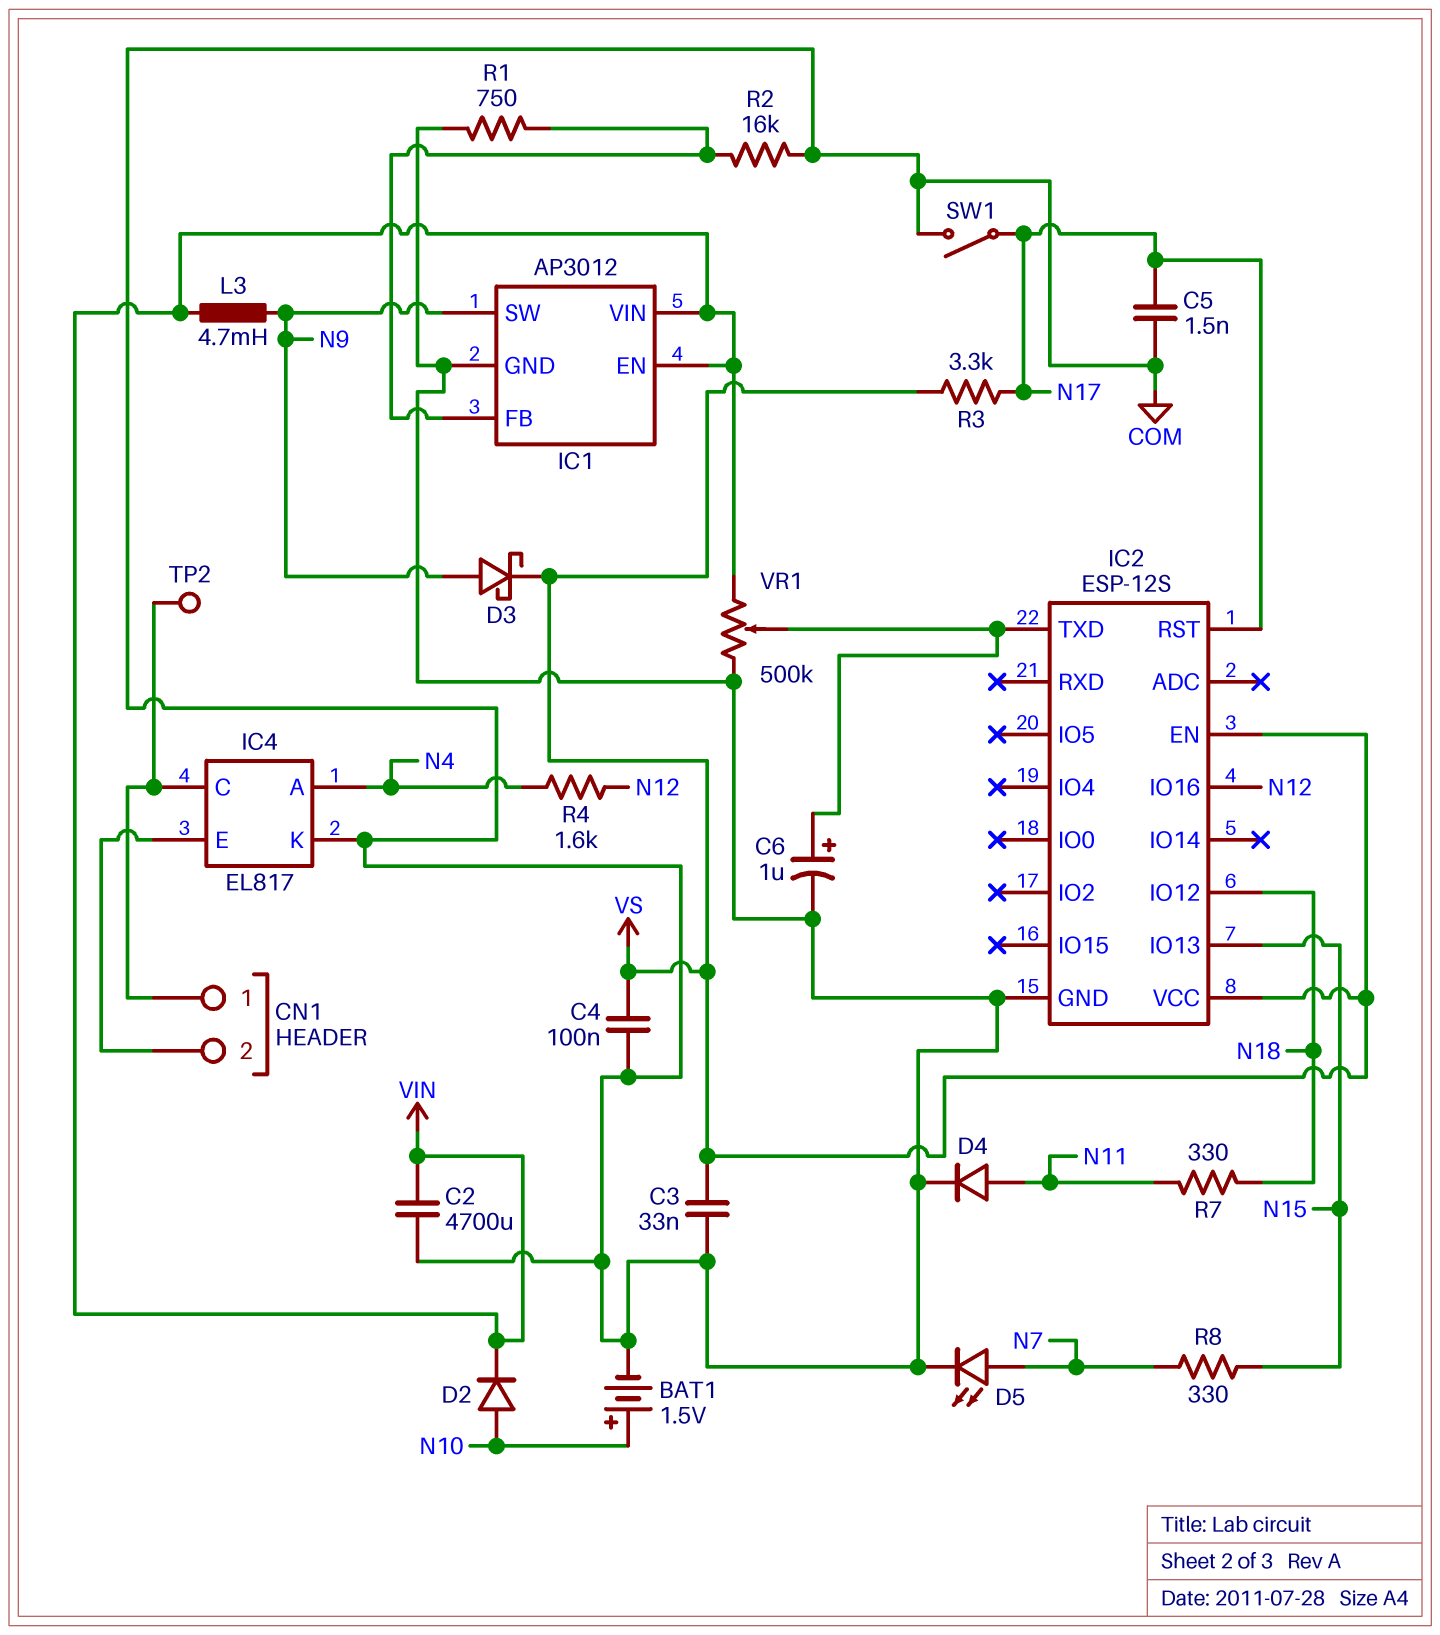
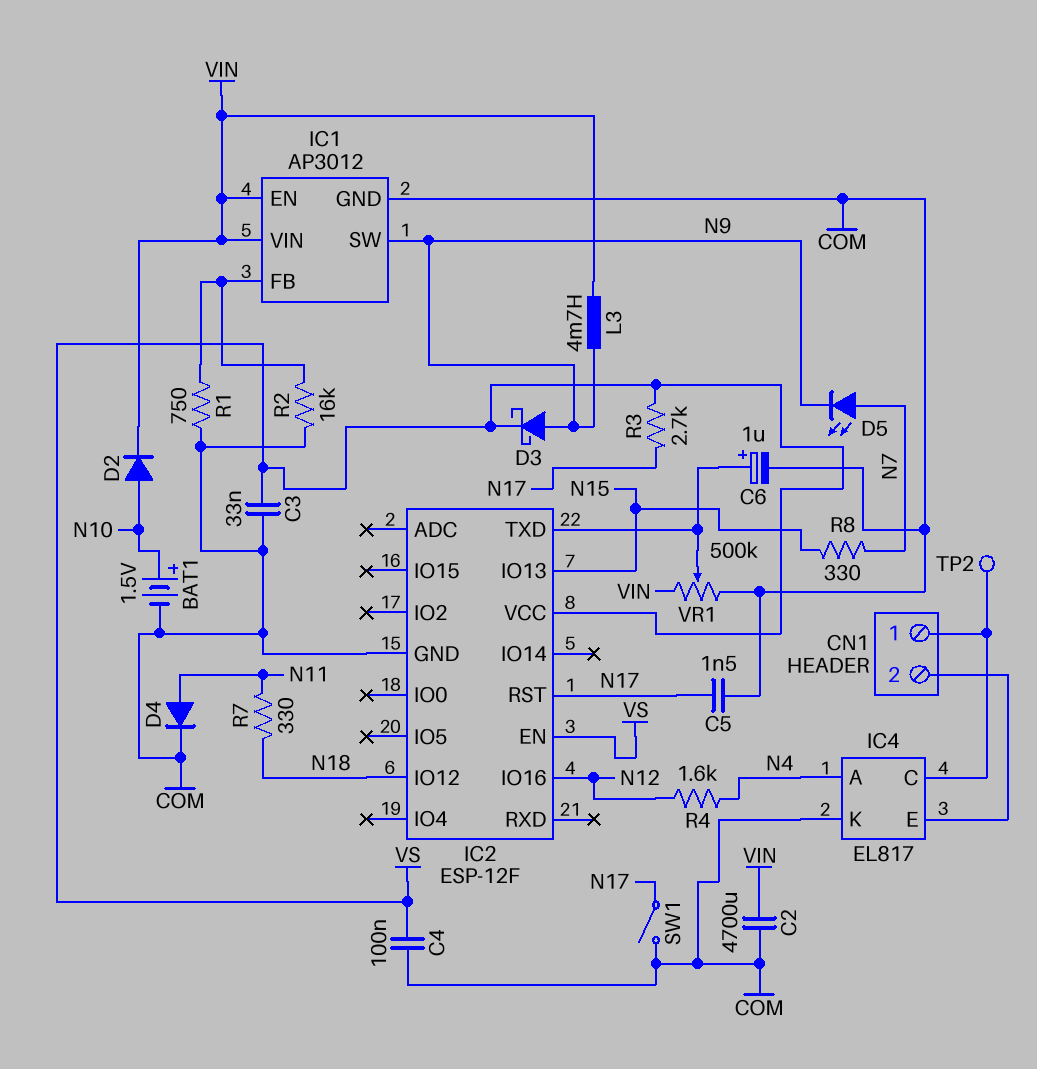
D5: LED (A N7, K COM) -> LED (A N7, K N9)
IC2: ESP-12S -> ESP-12F
R3: 3.3k (N17, VS) -> 2.7k (N17, VS)

